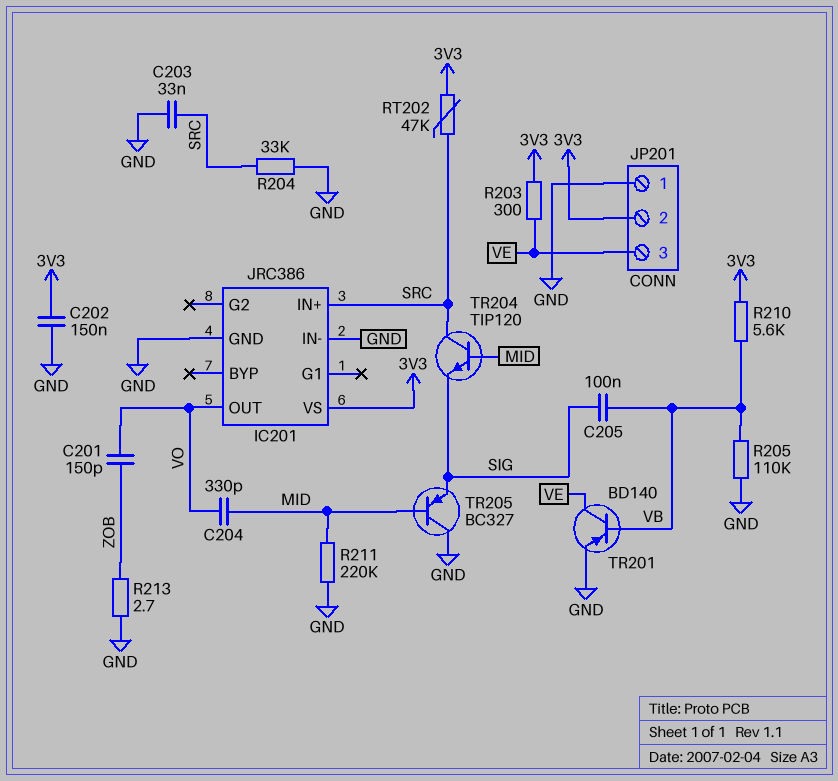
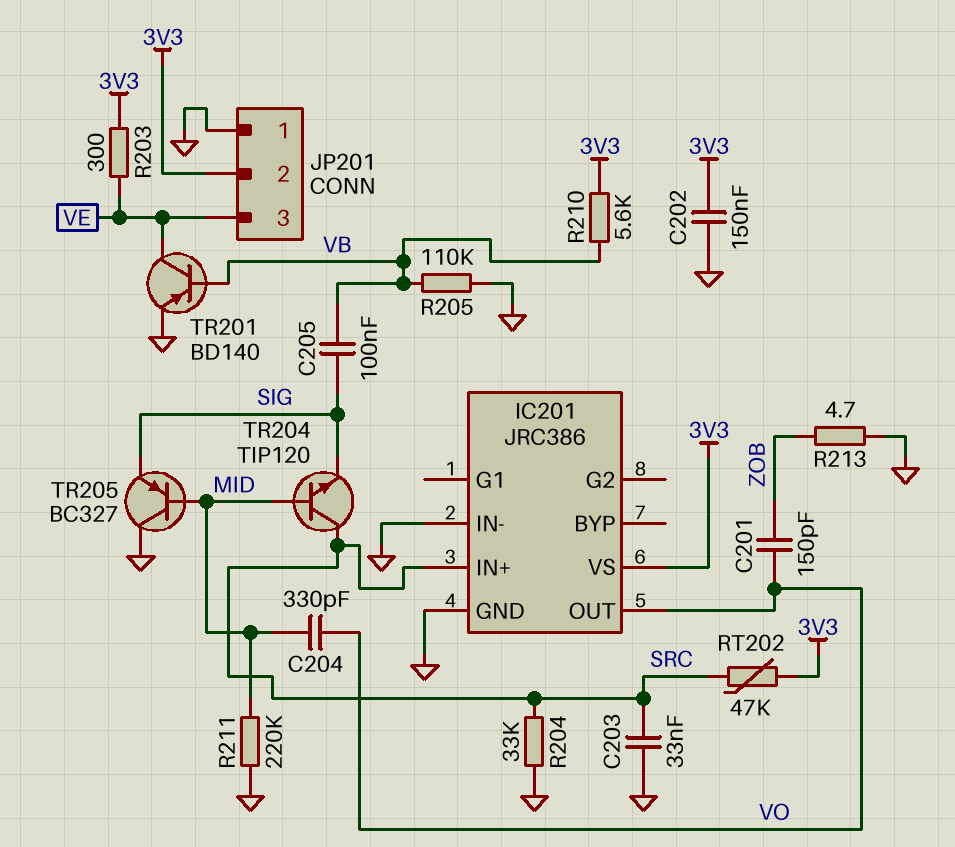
R213: 2.7 (GND, ZOB) -> 4.7 (GND, ZOB)

